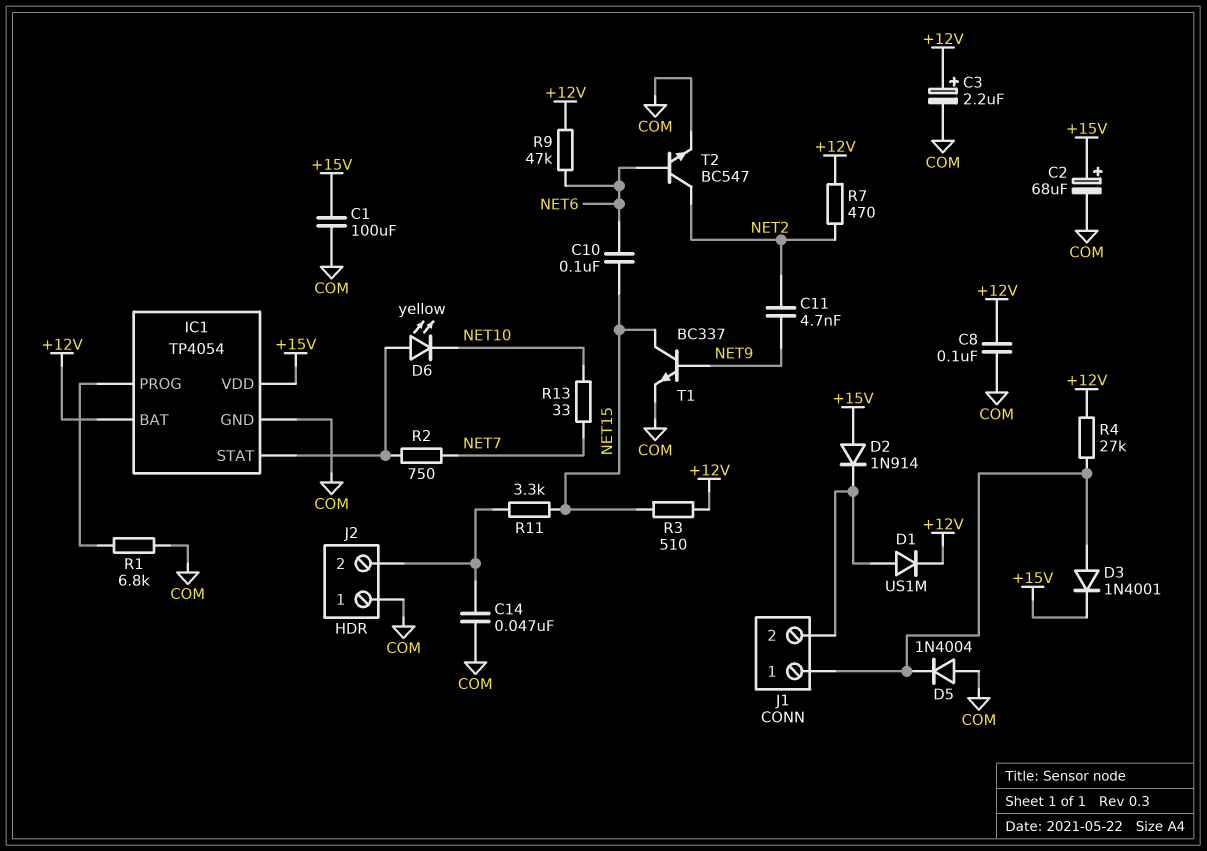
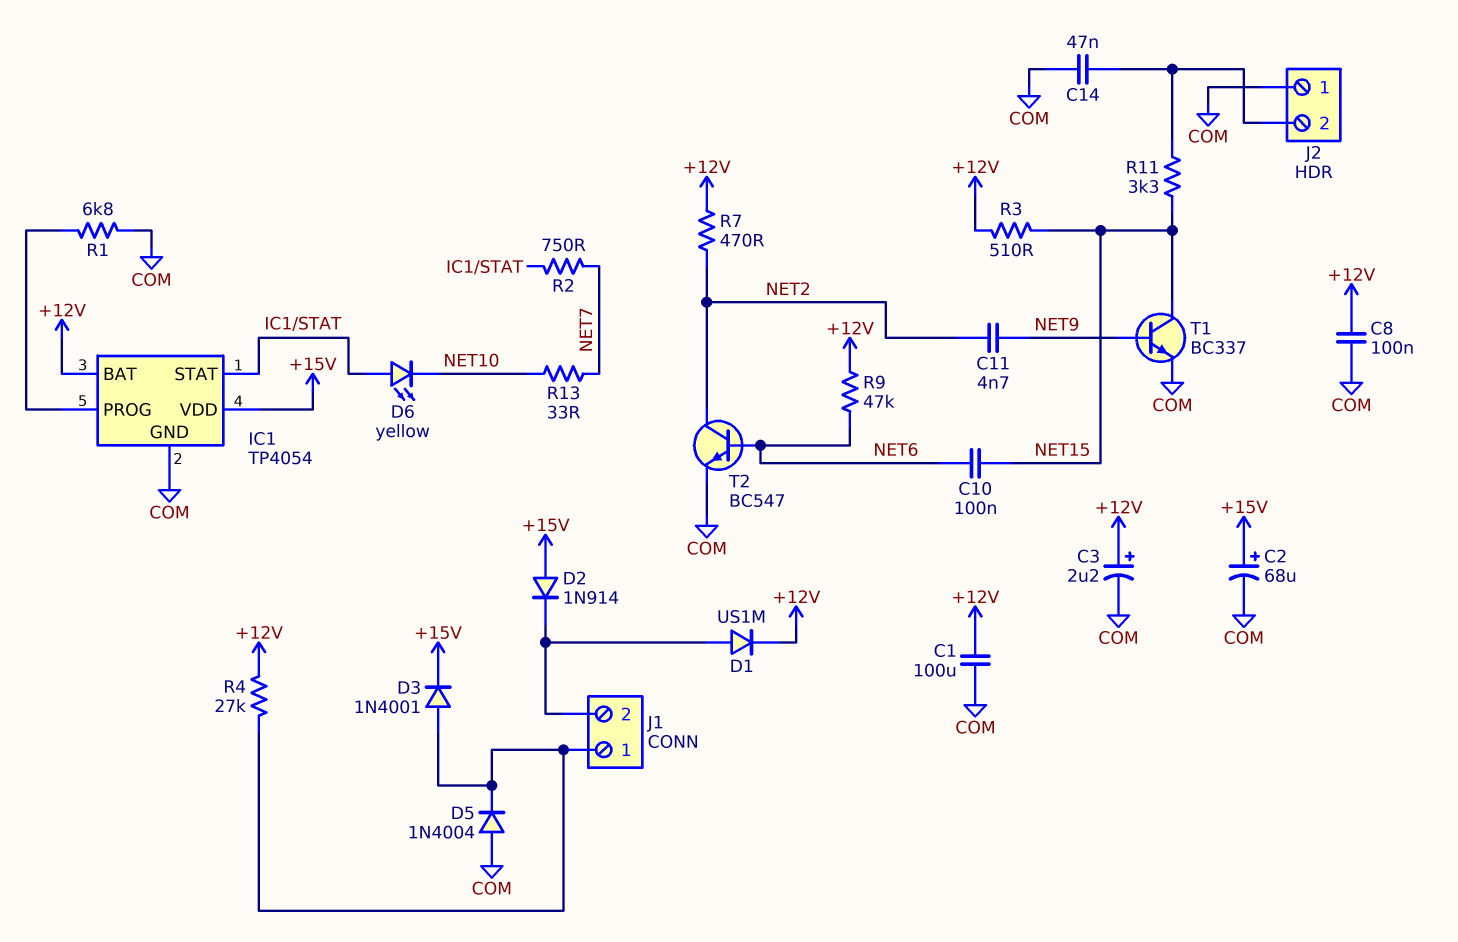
C1: 100uF (+15V, COM) -> 100uF (+12V, COM)

